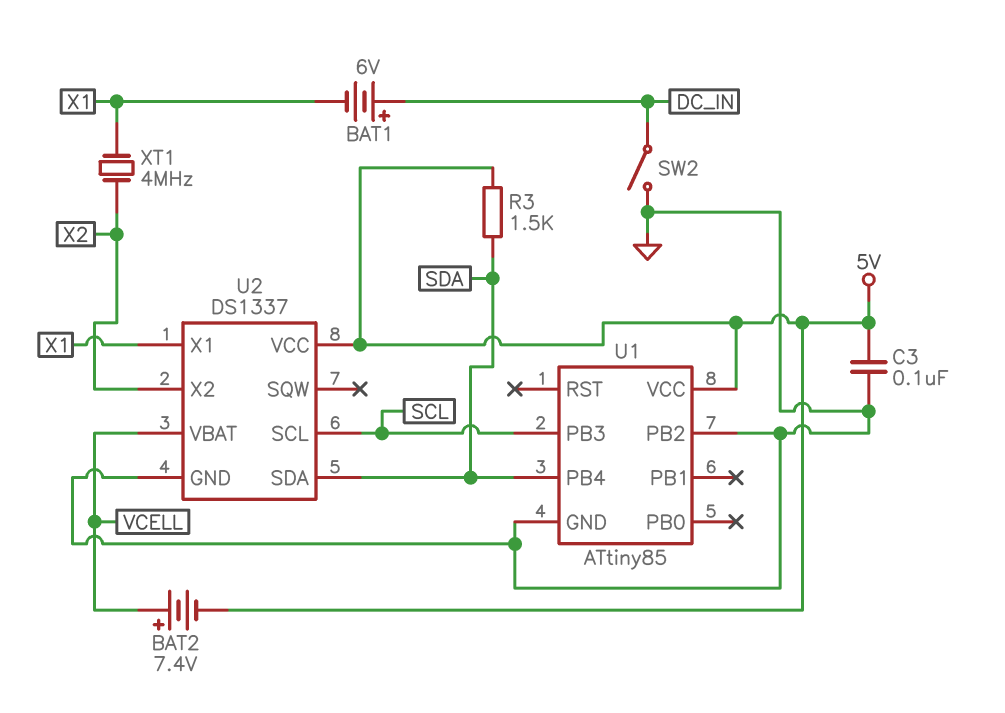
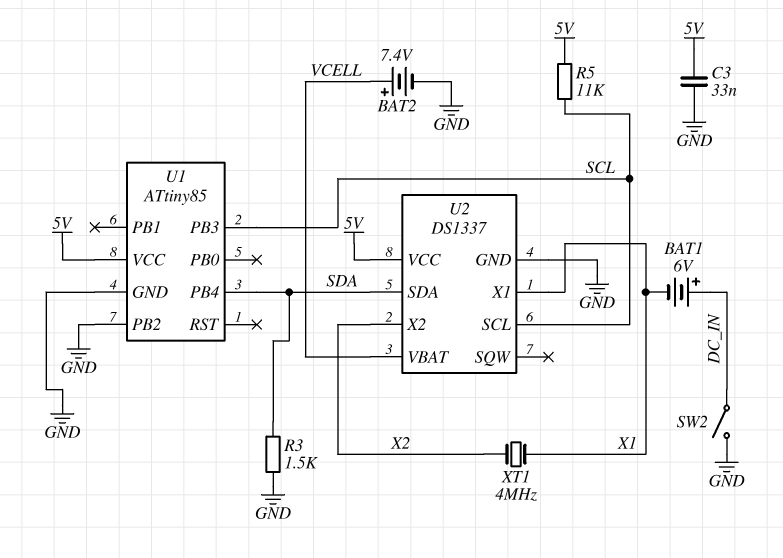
BAT2: 7.4V (plus VCELL, minus 5V) -> 7.4V (plus VCELL, minus GND)
C3: 100nF (5V, GND) -> 33nF (5V, GND)
R3: 1.5k (5V, SDA) -> 1.5k (GND, SDA)
R5: none -> 11k (5V, SCL)

